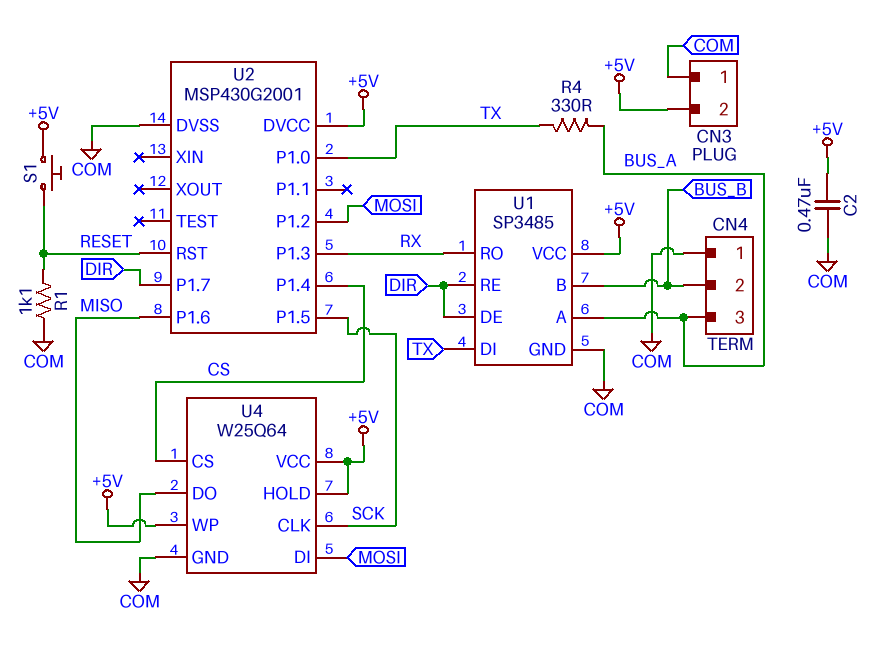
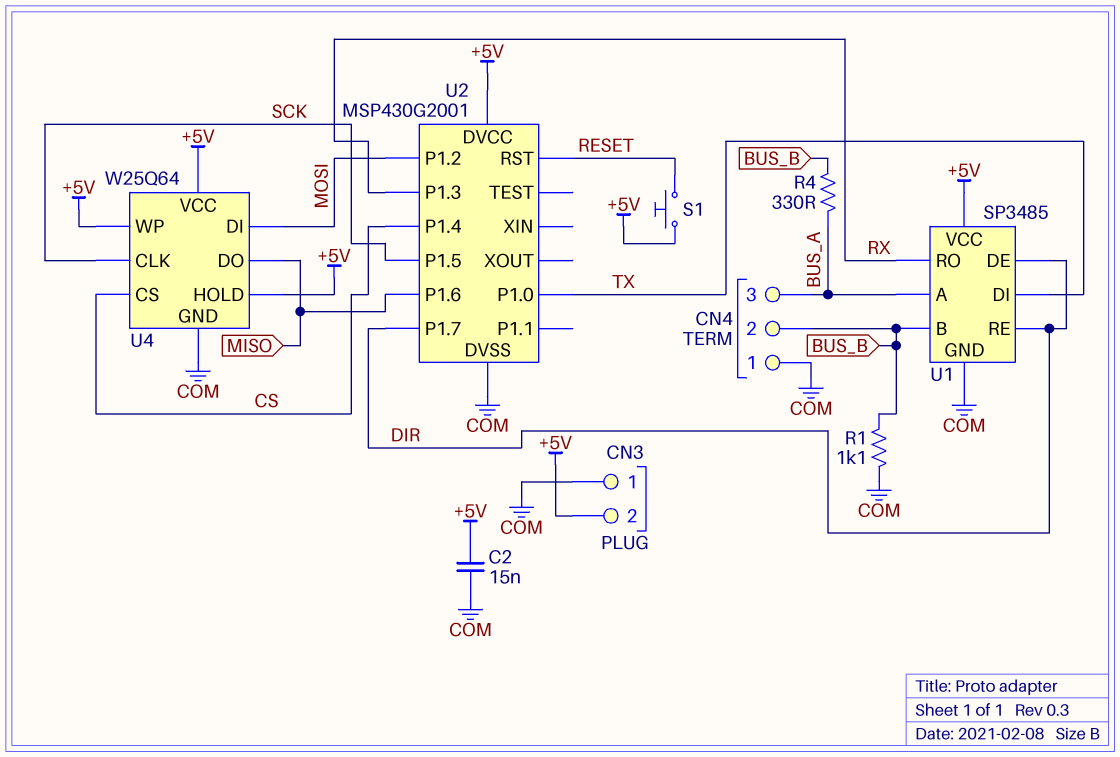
C2: 470nF (+5V, COM) -> 15nF (+5V, COM)
R1: 1.1k (COM, RESET) -> 1.1k (BUS_B, COM)
R4: 330 (BUS_A, TX) -> 330 (BUS_A, BUS_B)

